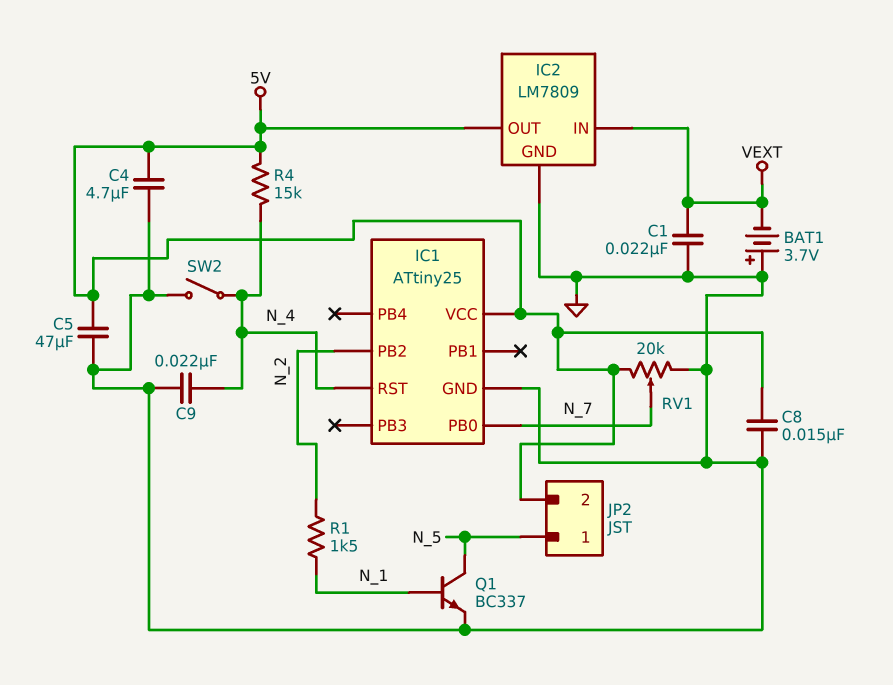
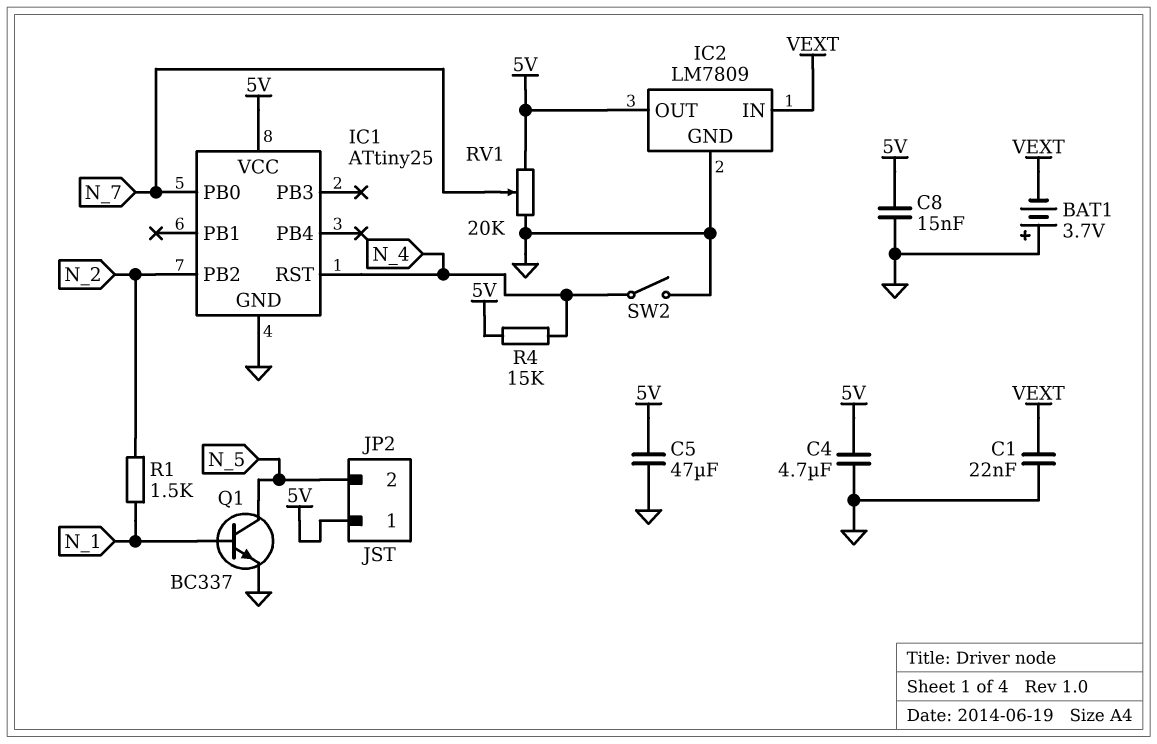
C9: 22nF (GND, N_4) -> none
JP2 pin 1: N_5 -> 5V
JP2 pin 2: 5V -> N_5

